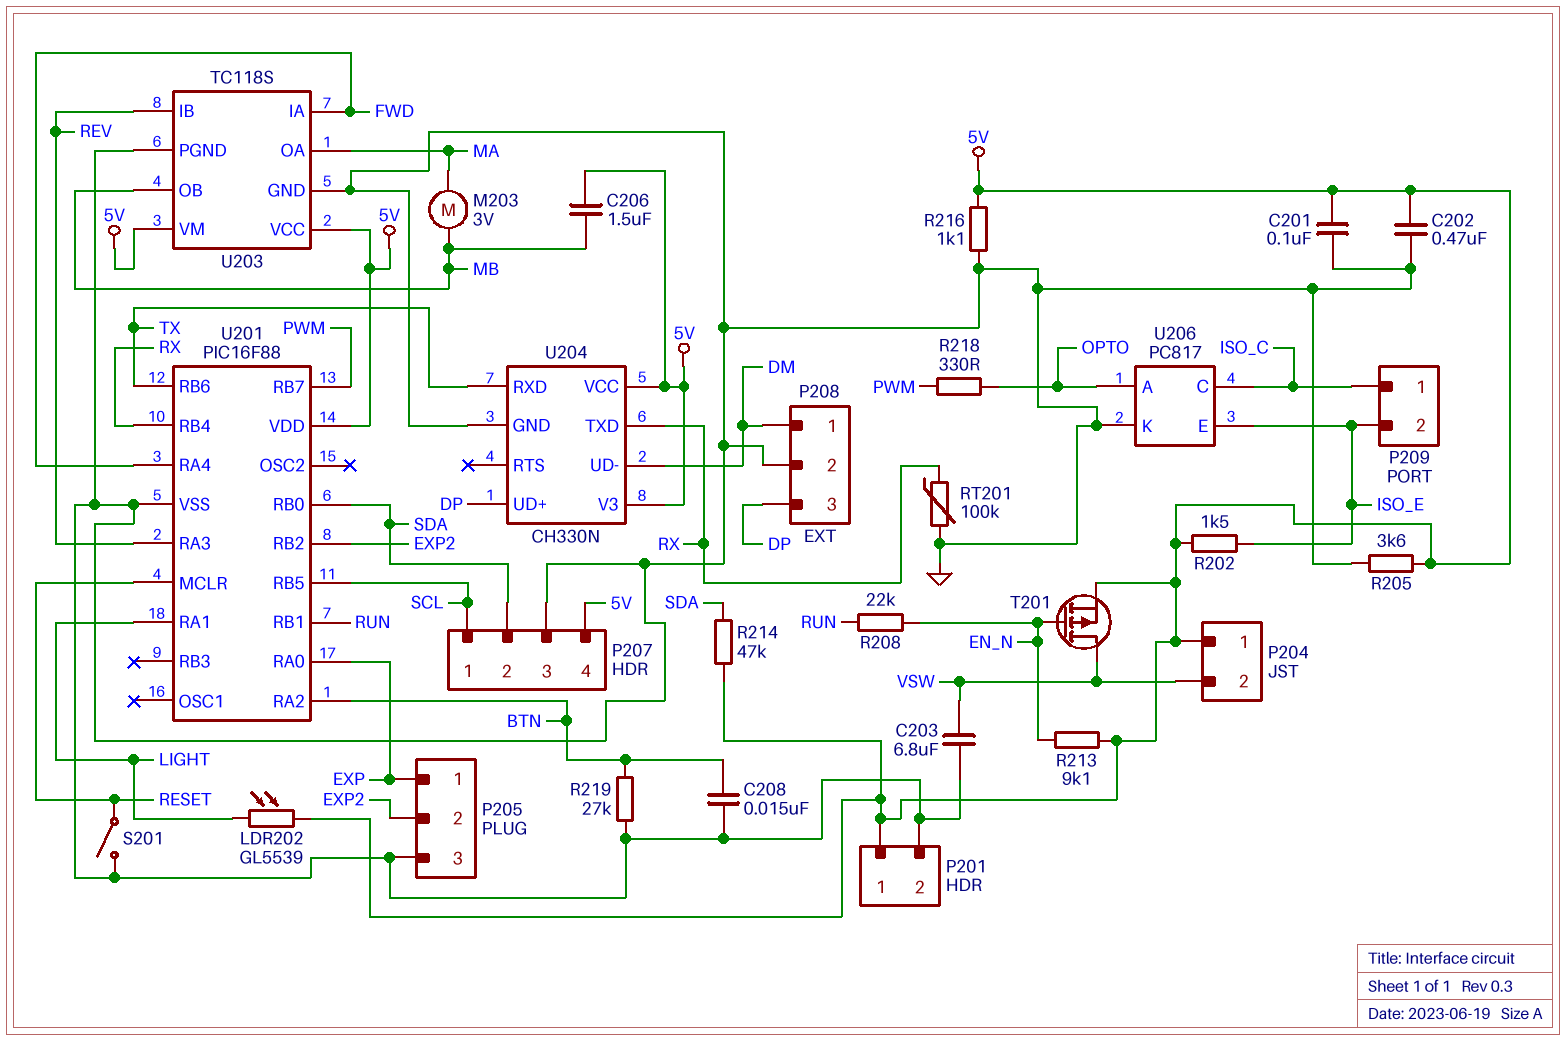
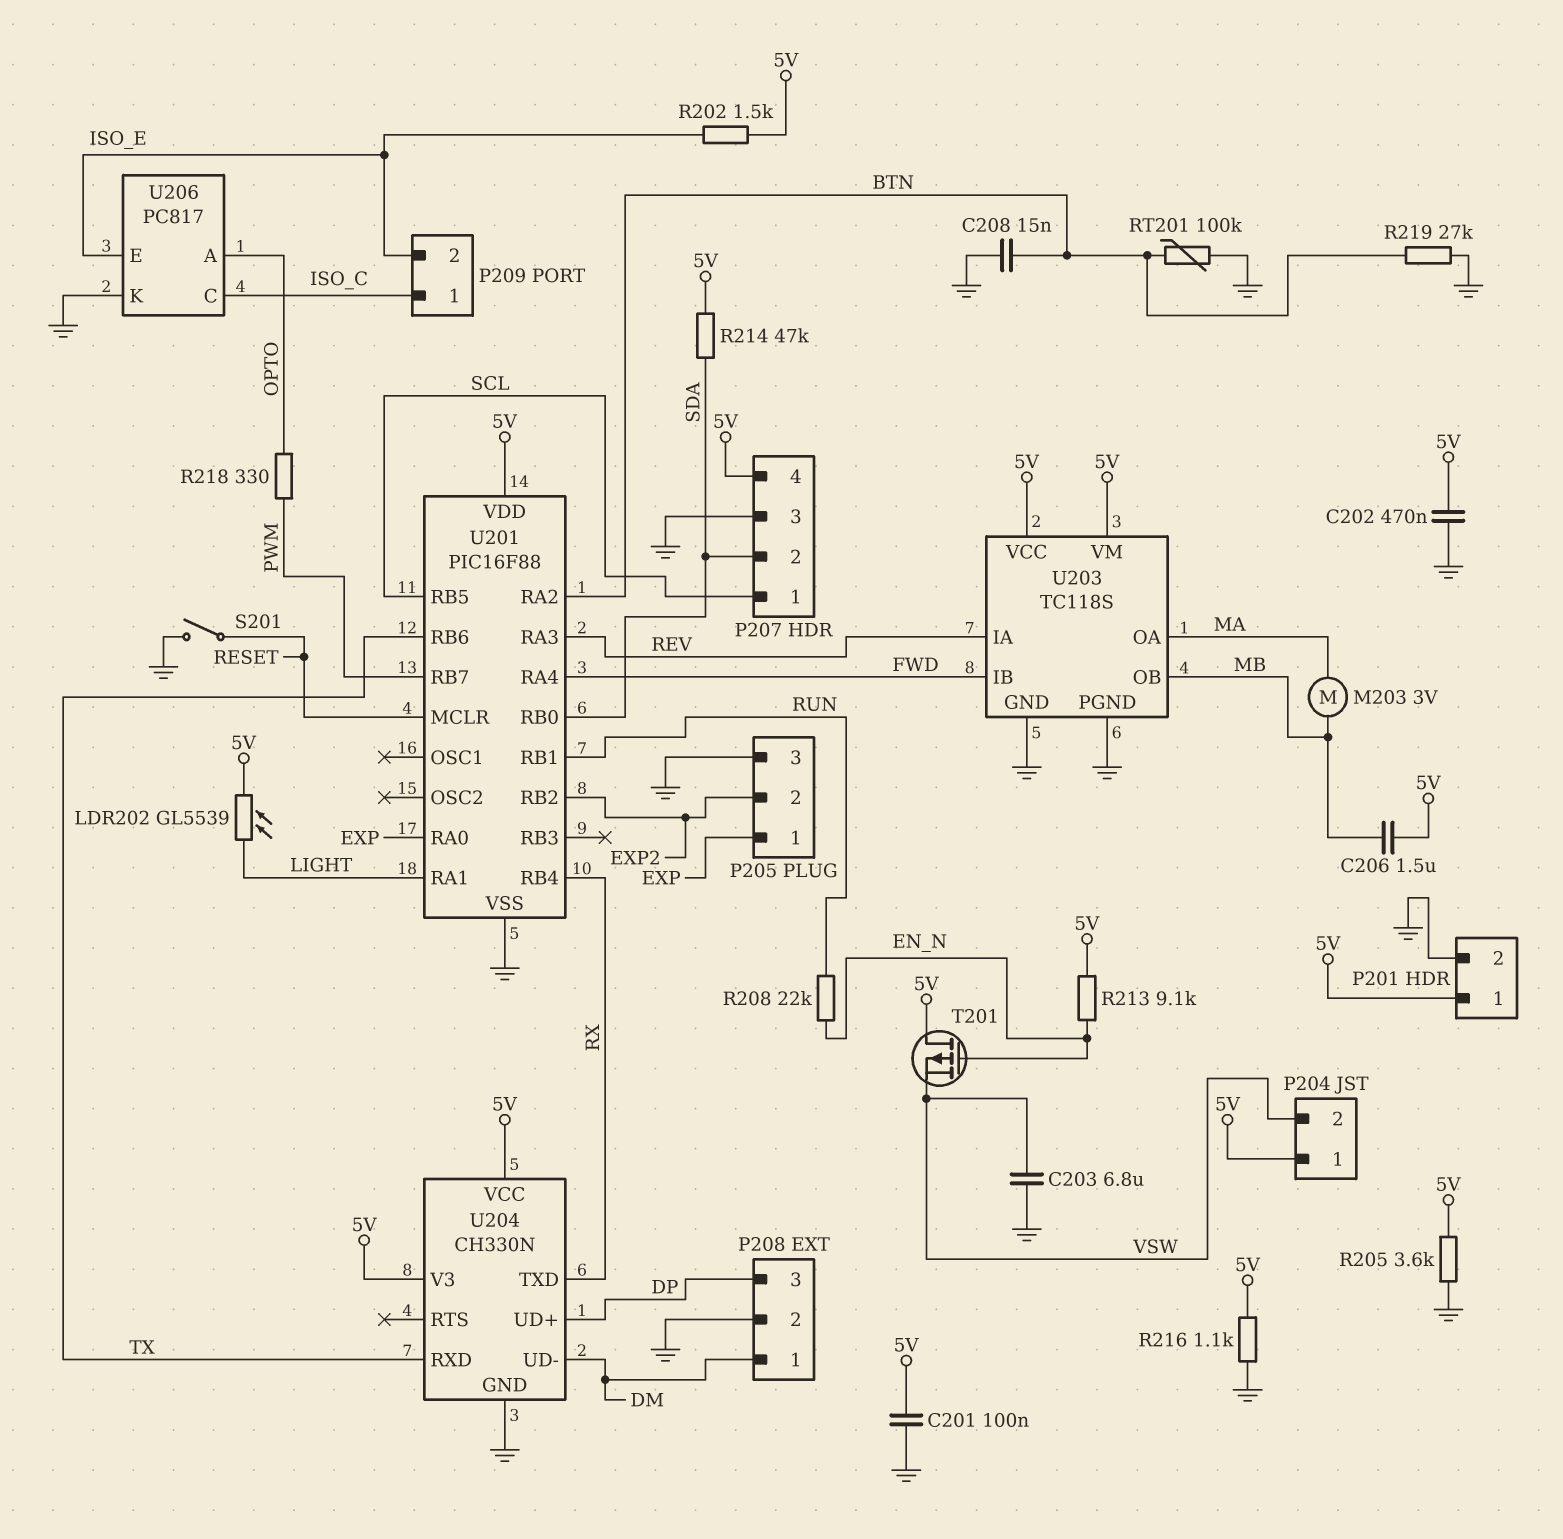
RT201: 100k (GND, RX) -> 100k (BTN, GND)
T201: PMOS (G EN_N, D VSW, S 5V) -> PMOS (G EN_N, D 5V, S VSW)
U203 pin IA: FWD -> REV
U203 pin IB: REV -> FWD

